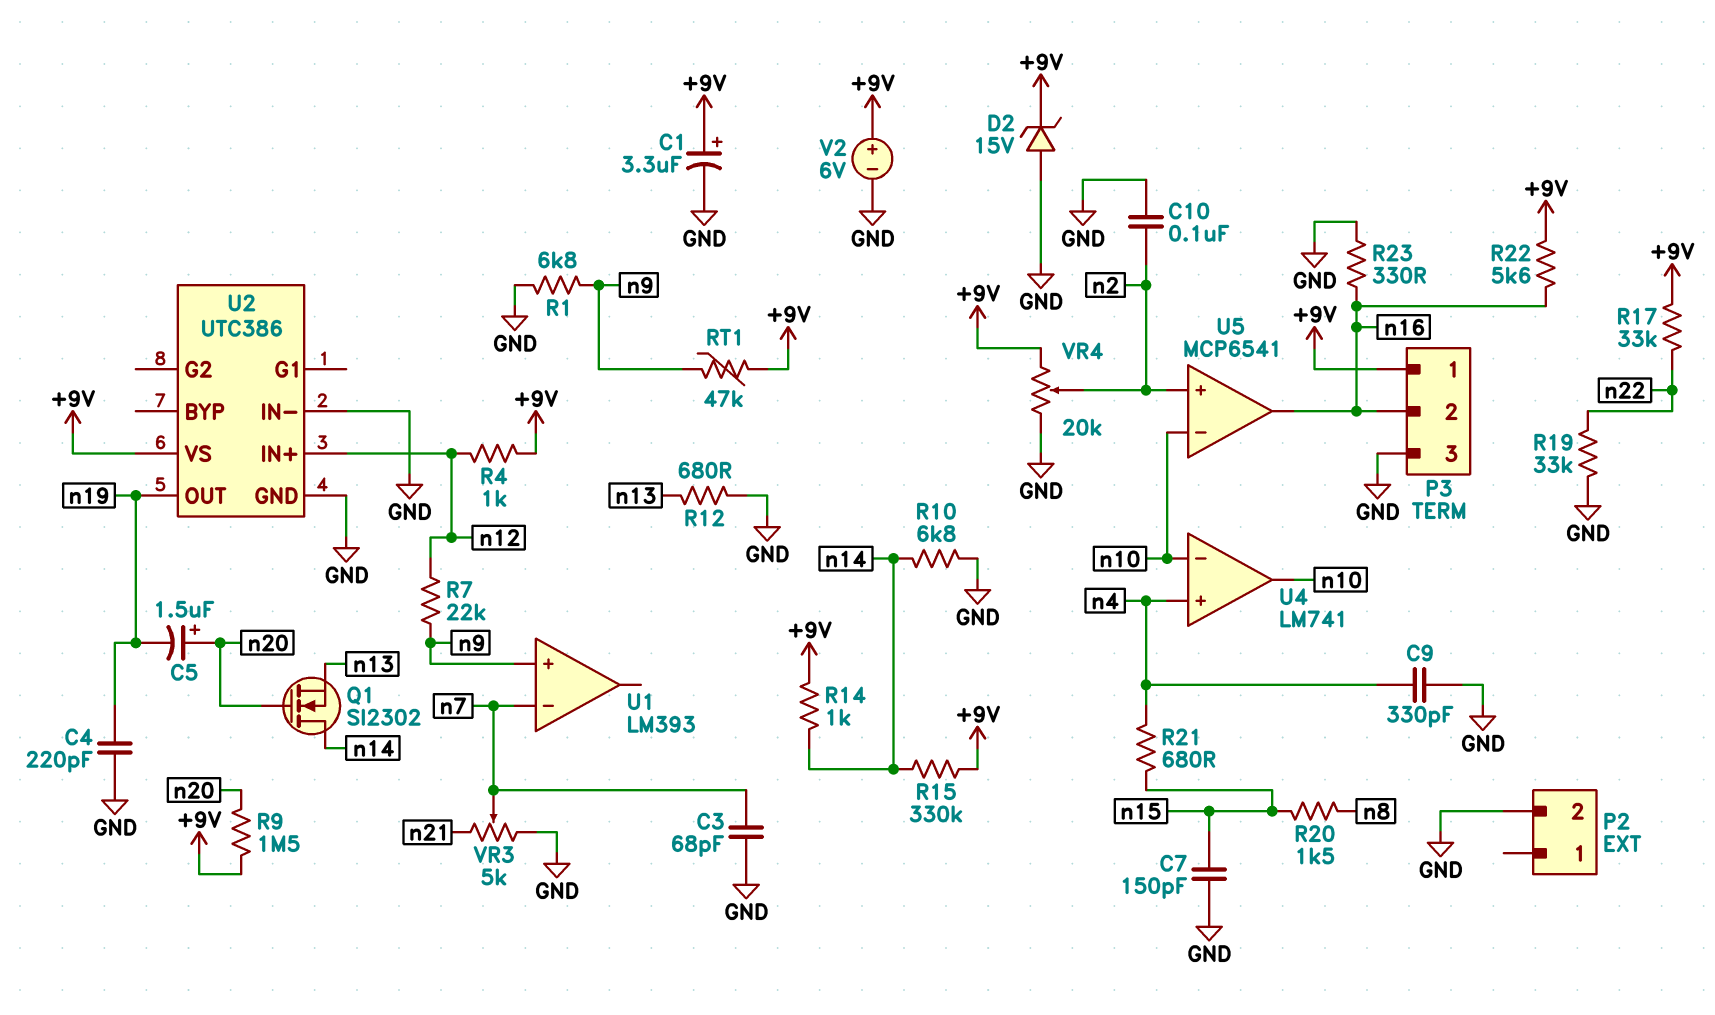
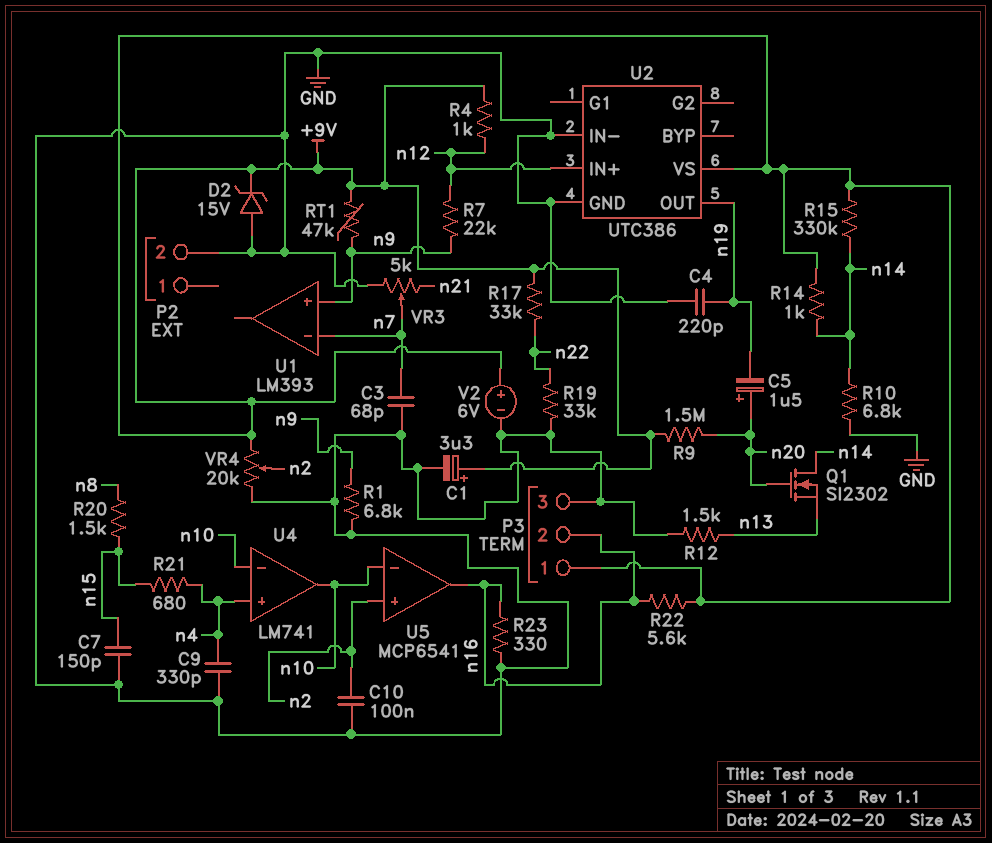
R12: 680 (GND, n13) -> 1.5k (GND, n13)

